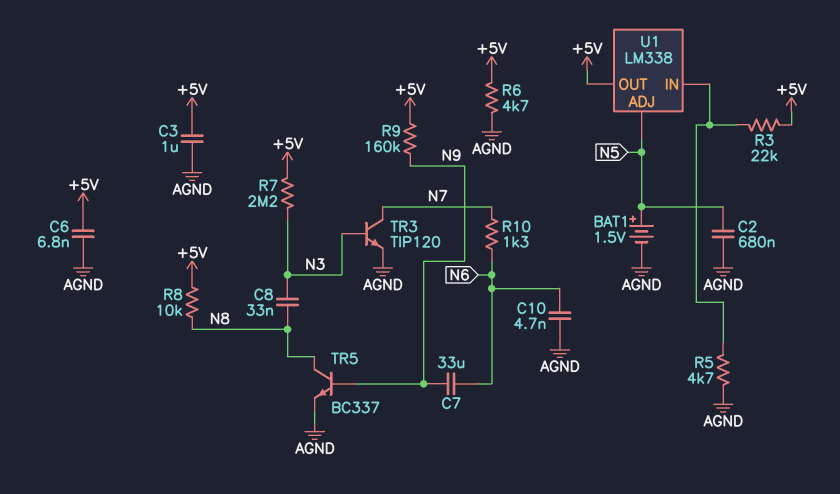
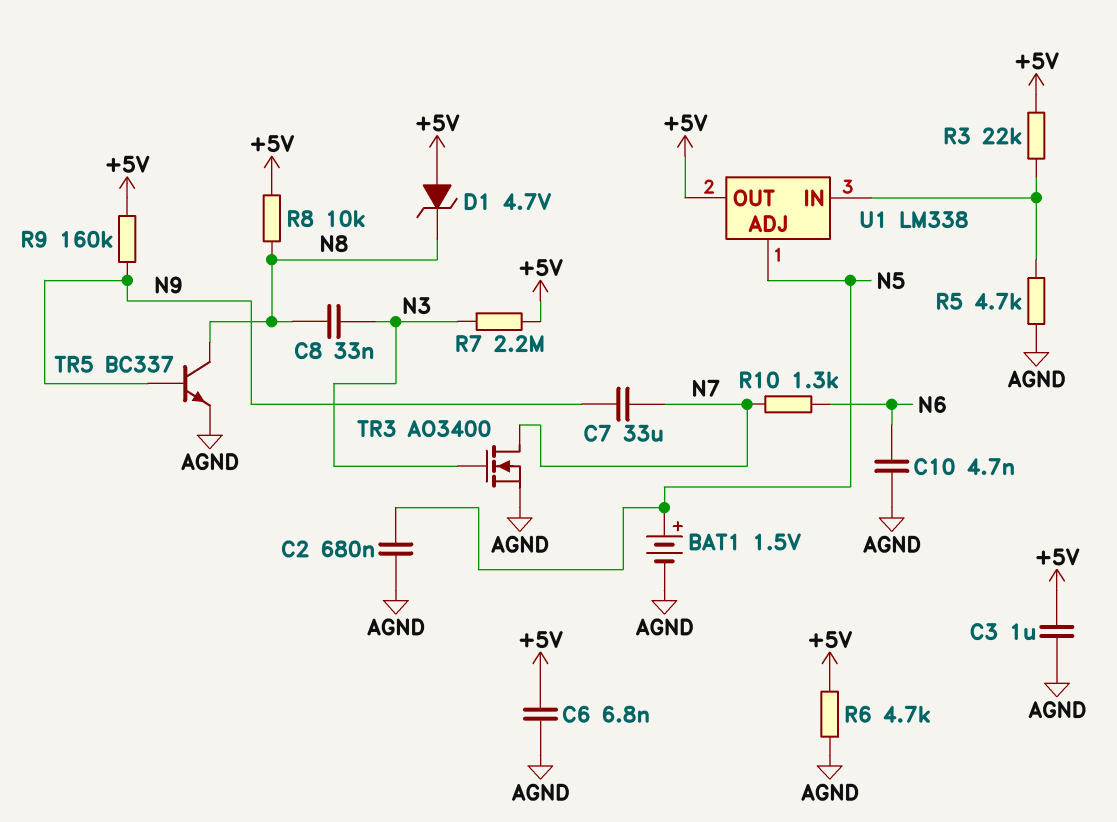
C7: 33uF (N6, N9) -> 33uF (N7, N9)
D1: none -> zener 4.7V (A +5V, K N8)
TR3: NPN TIP120 (B N3, C N7, E AGND) -> NMOS AO3400 (G N3, D N7, S AGND)

